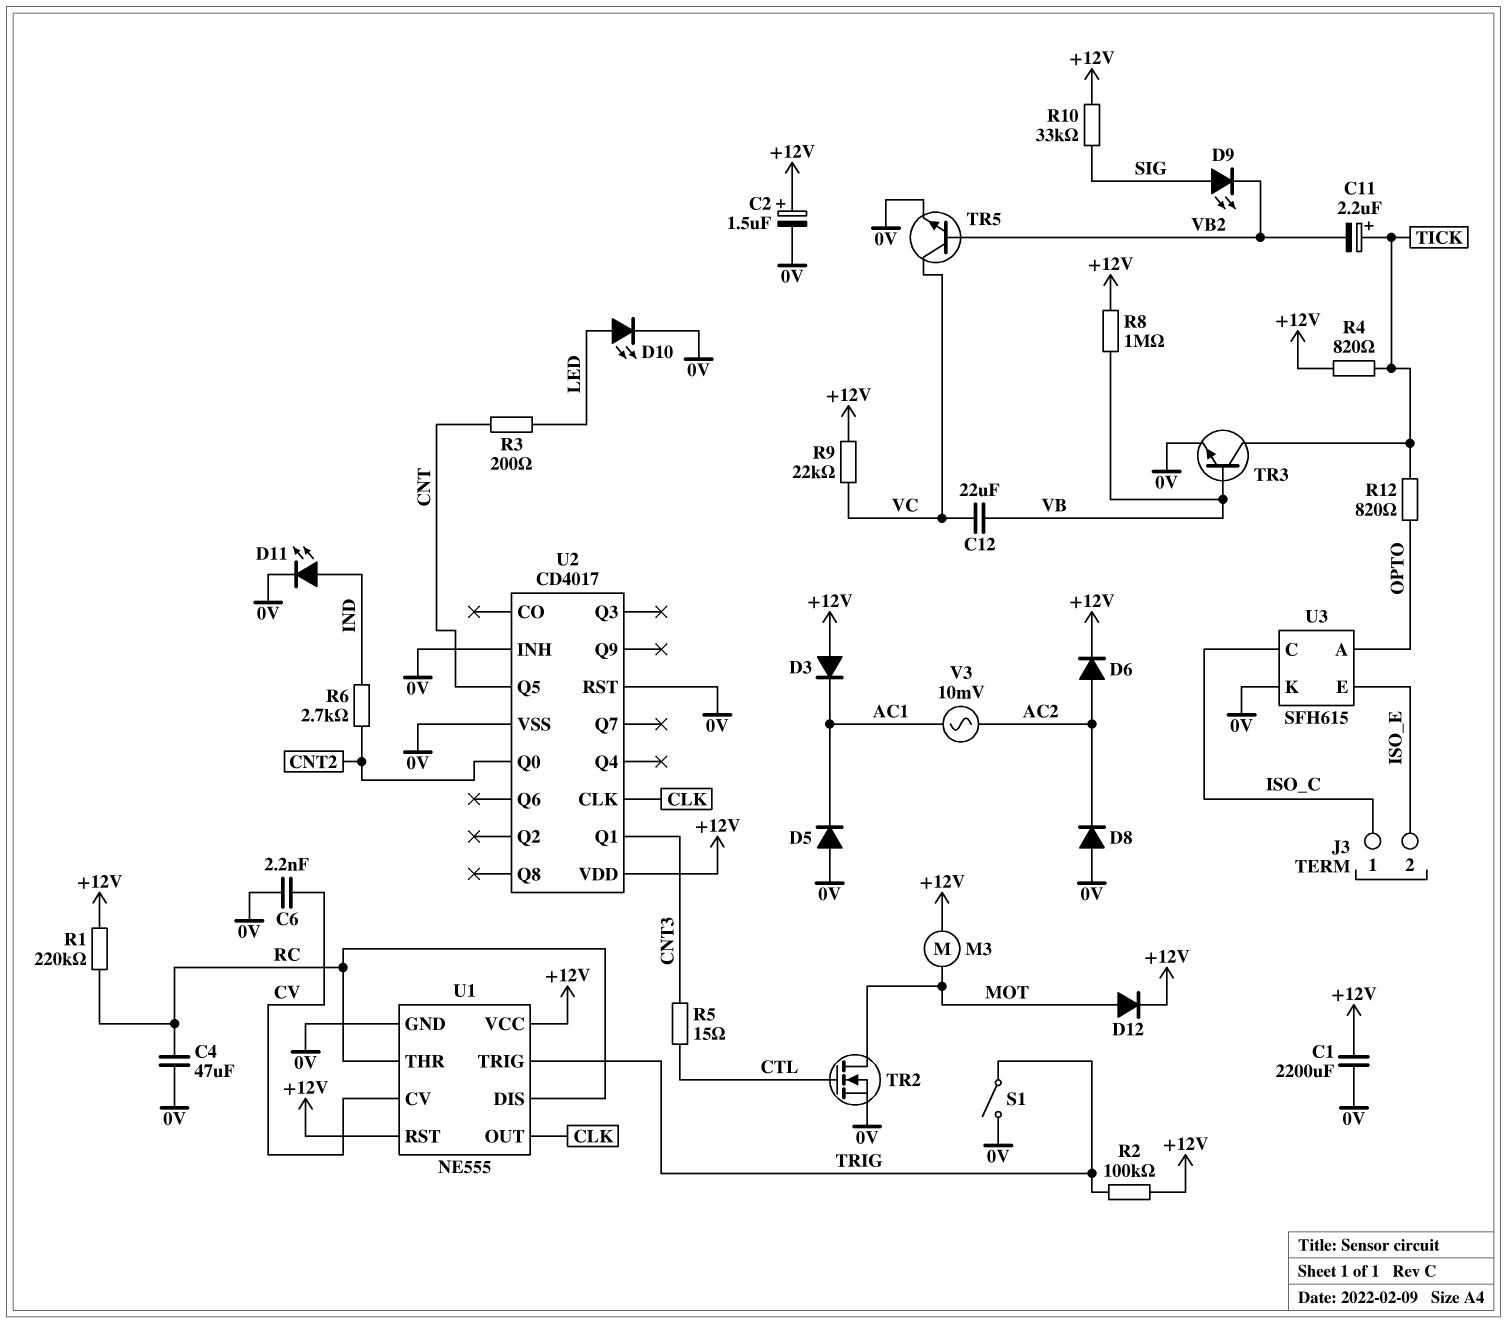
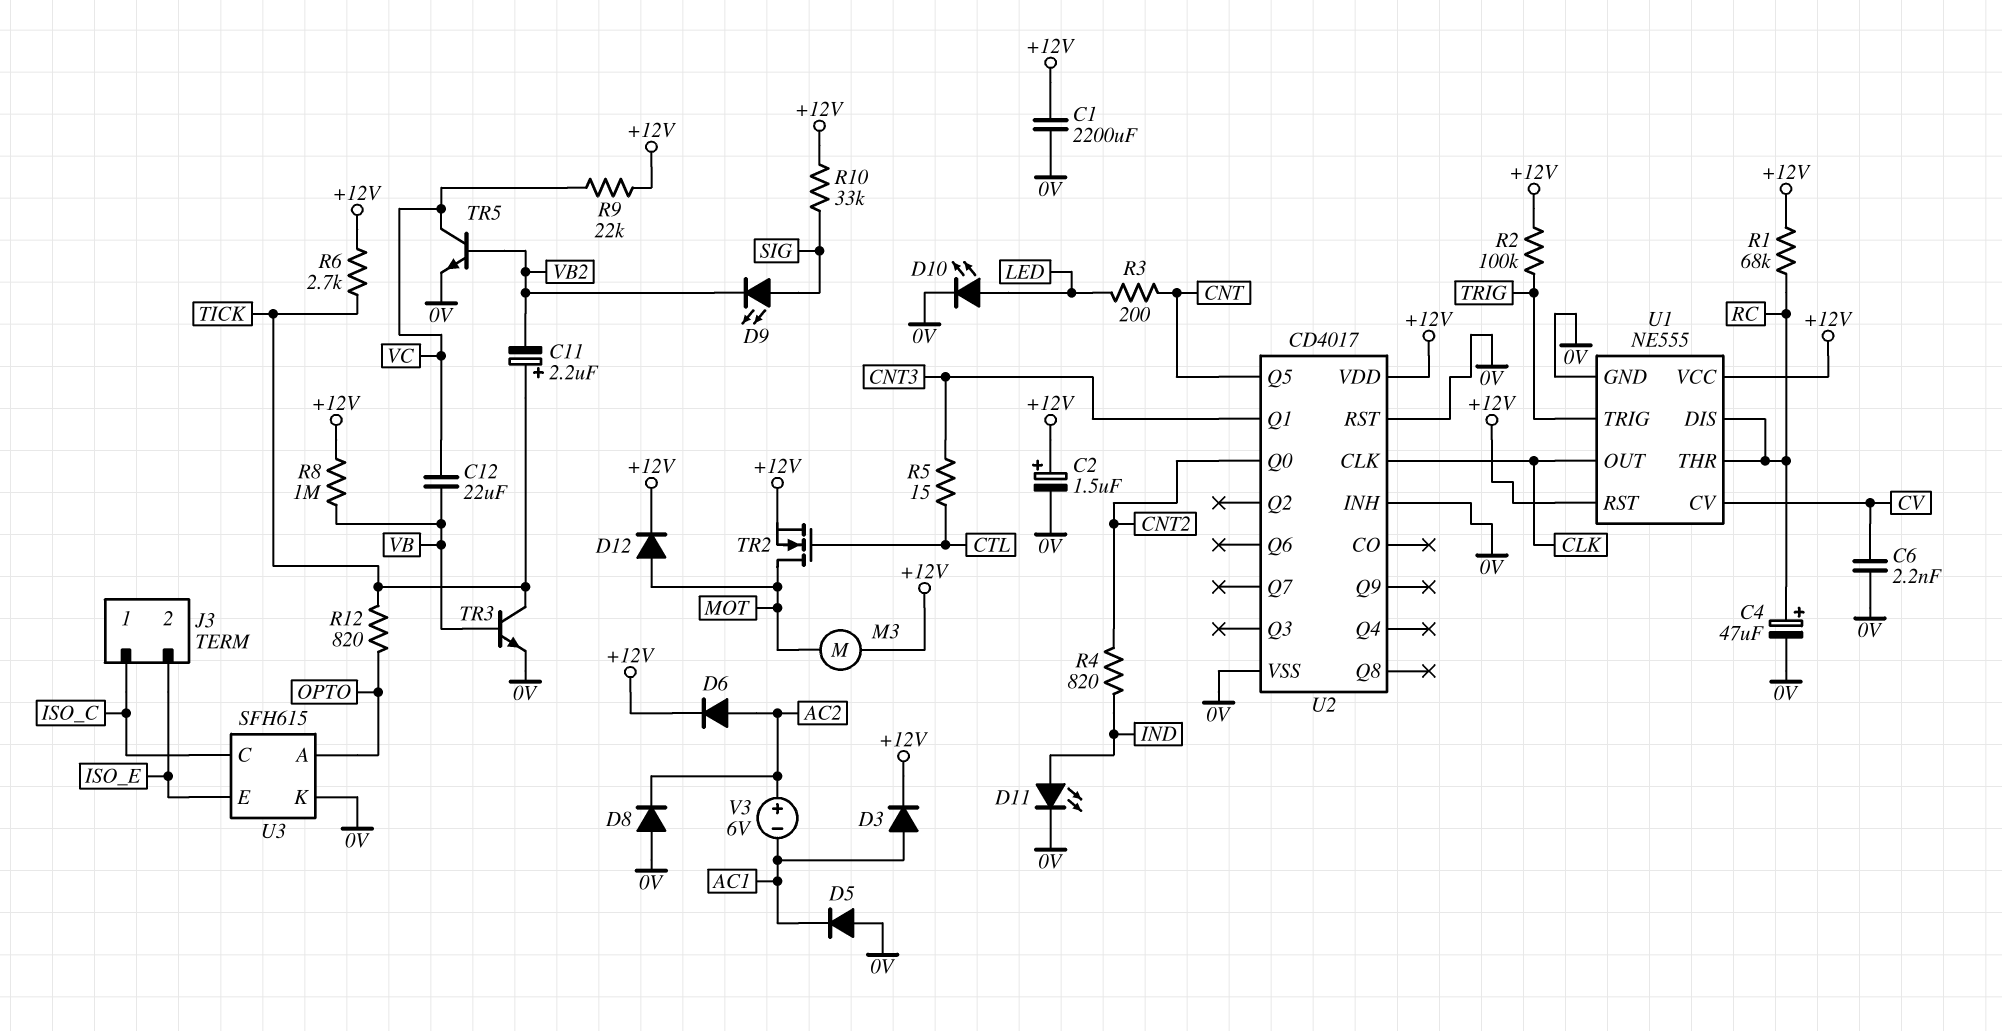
C4: 47uF (0V, RC) -> 47uF (plus RC, minus 0V)
D3: diode (A +12V, K AC1) -> diode (A AC1, K +12V)
R1: 220k (+12V, RC) -> 68k (+12V, RC)
R4: 820 (+12V, TICK) -> 820 (CNT2, IND)
R6: 2.7k (CNT2, IND) -> 2.7k (+12V, TICK)
S1: switch (0V, TRIG) -> none
TR2: NMOS (G CTL, D MOT, S 0V) -> NMOS (G CTL, D MOT, S +12V)
V3: AC 10mV (AC1, AC2) -> 6V (plus AC2, minus AC1)

